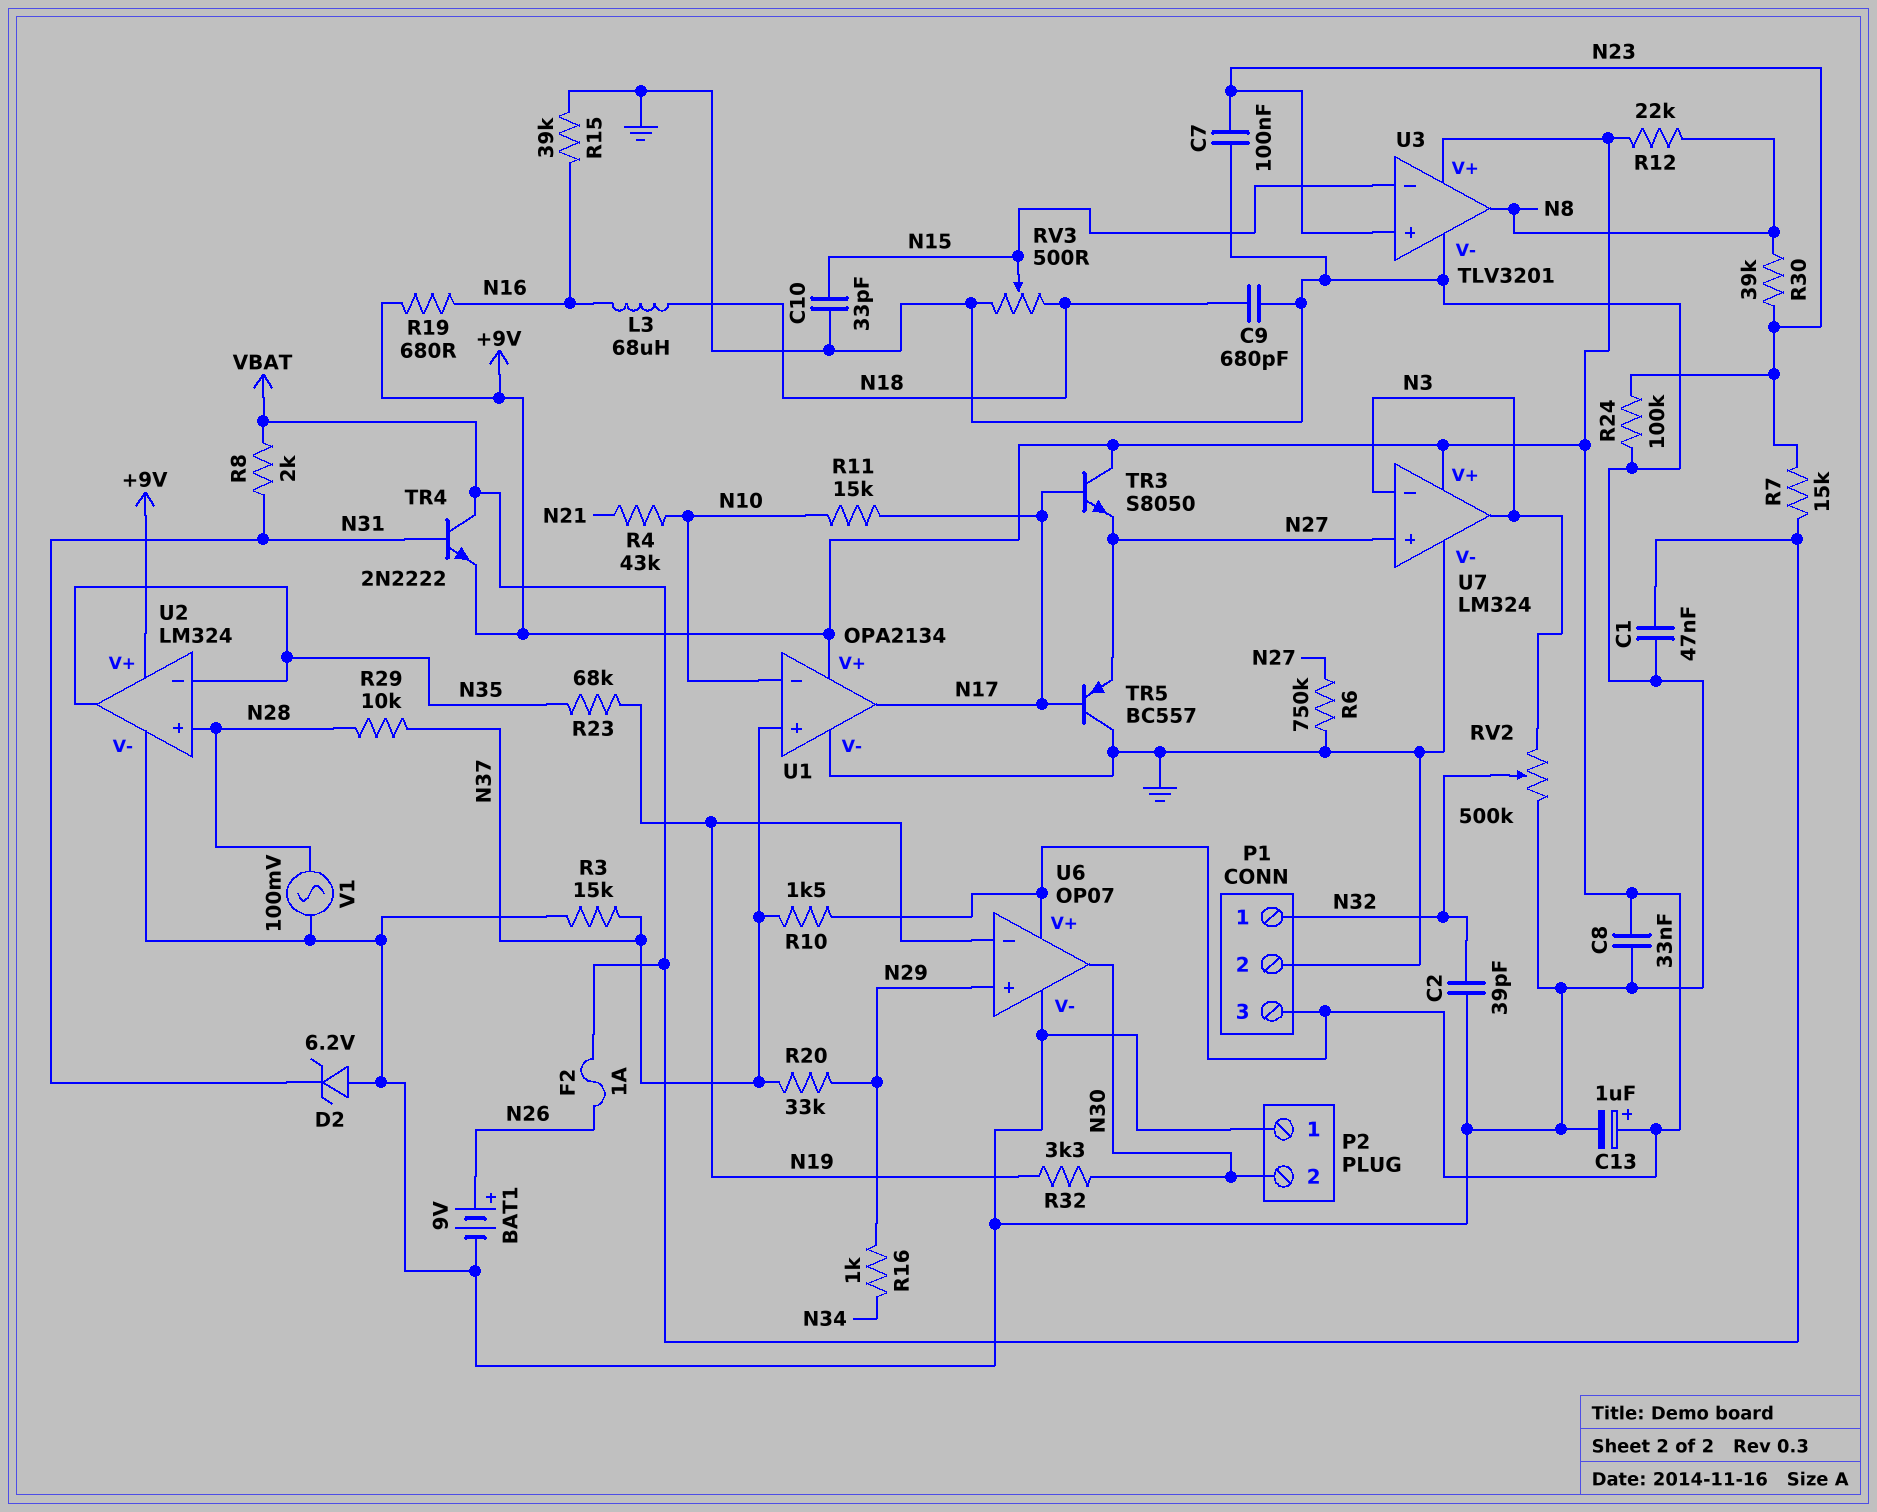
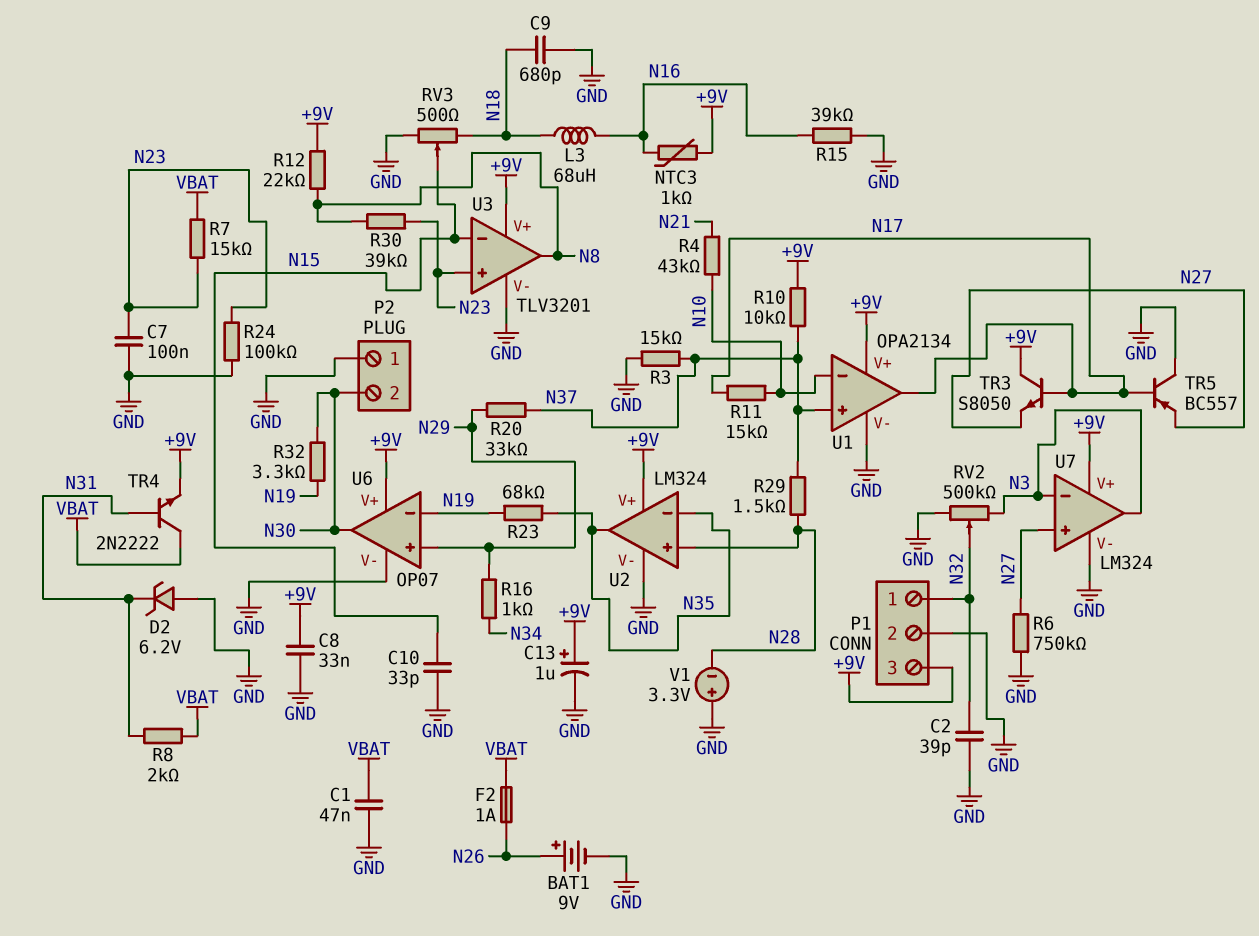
NTC3: none -> 1k (+9V, N16)
R10: 1.5k (+9V, N37) -> 10k (+9V, N37)
R19: 680 (+9V, N16) -> none
R29: 10k (N28, N37) -> 1.5k (N28, N37)
V1: AC 100mV (GND, N28) -> 3.3V (plus GND, minus N28)

